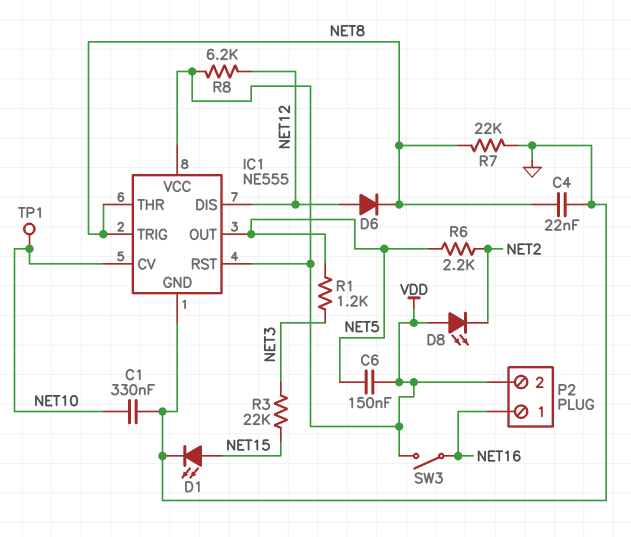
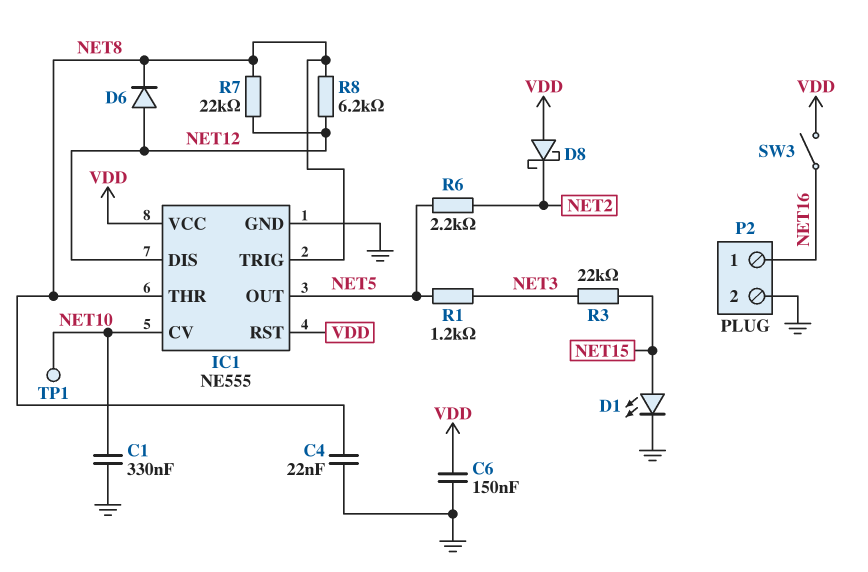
C6: 150nF (NET5, VDD) -> 150nF (GND, VDD)
D8: LED (A VDD, K NET2) -> schottky (A VDD, K NET2)
P2 pin 2: VDD -> GND
R7: 22k (GND, NET8) -> 22k (NET8, NET12)
R8: 6.2k (NET12, VDD) -> 6.2k (NET8, NET12)

